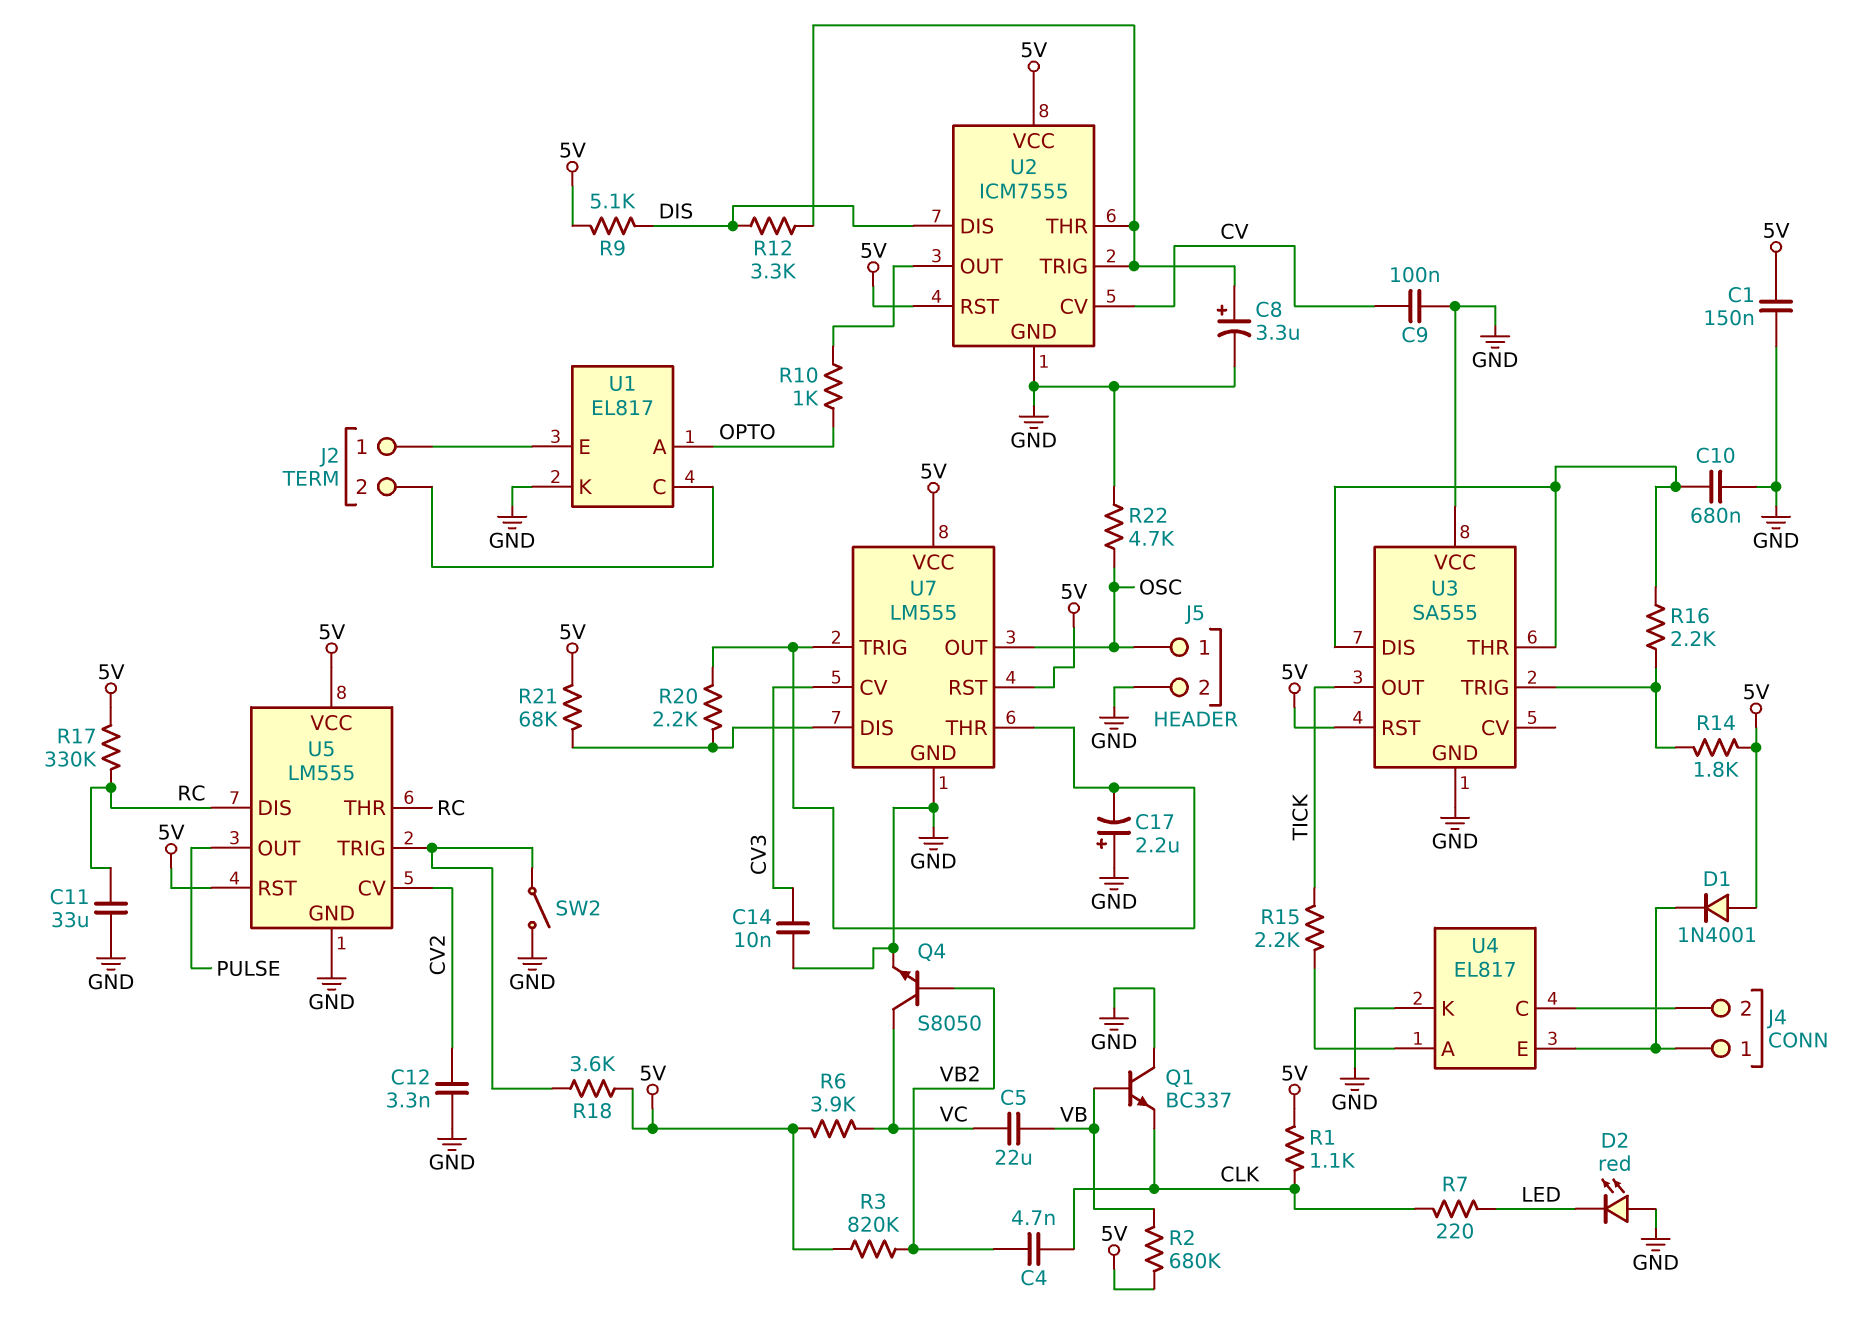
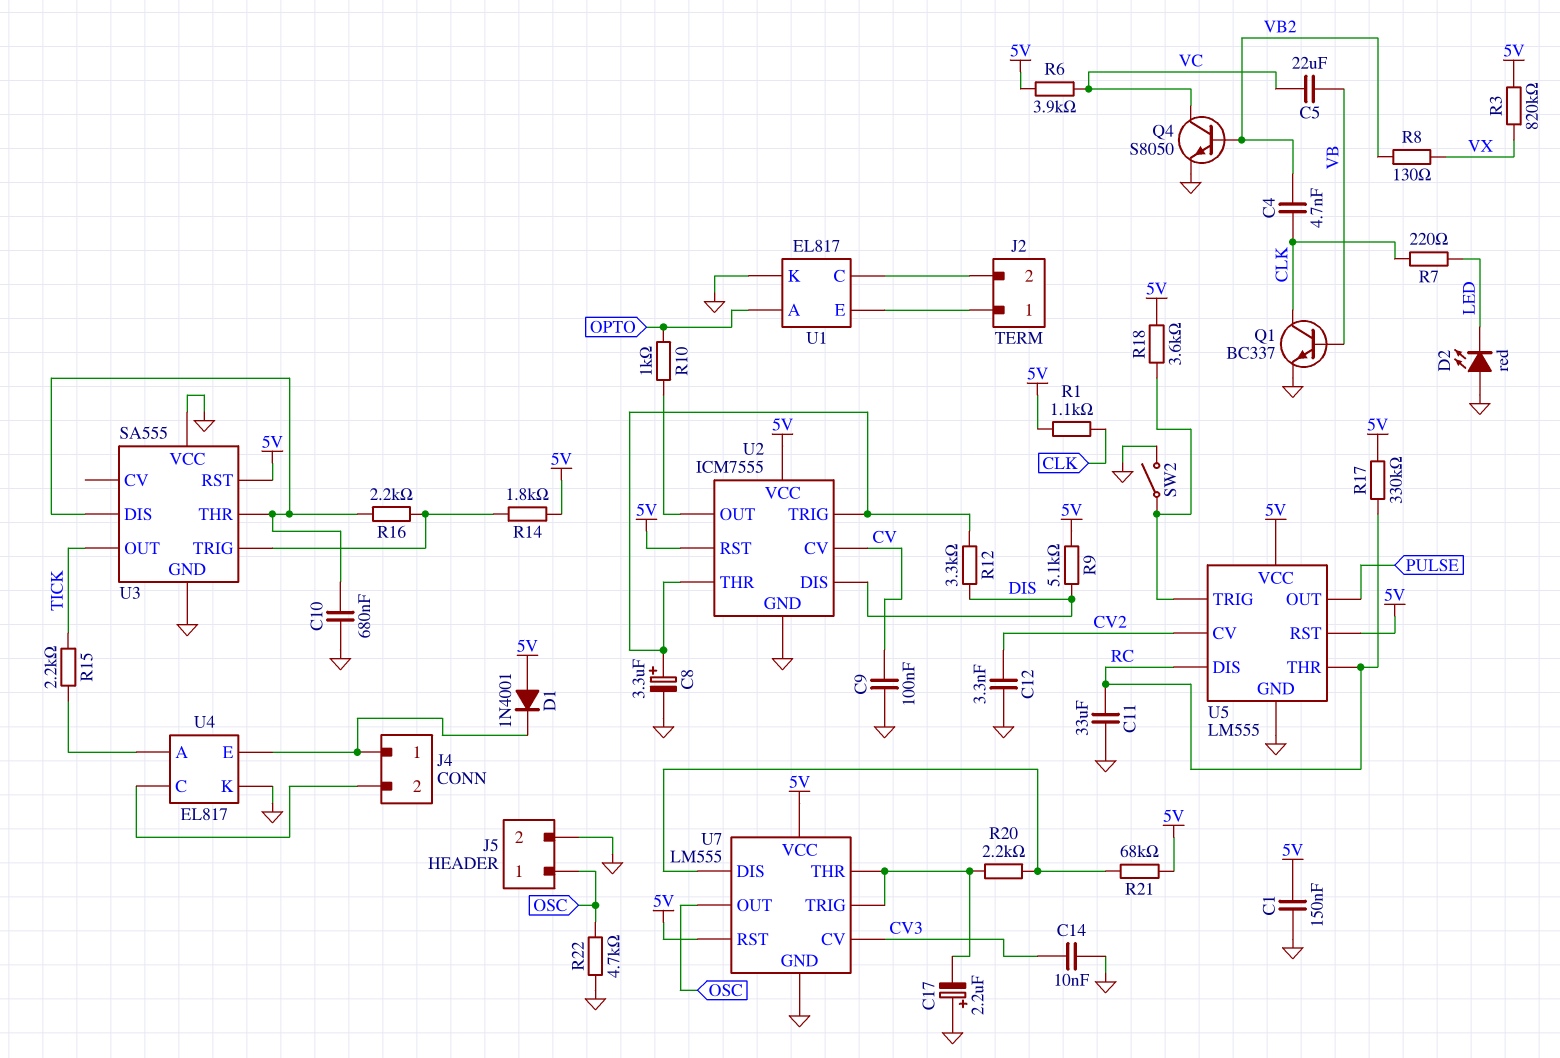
Q1: NPN BC337 (B VB, C GND, E CLK) -> NPN BC337 (B VB, C CLK, E GND)
R2: 680k (5V, VB) -> none
R3: 820k (5V, VB2) -> 820k (5V, VX)
R8: none -> 130 (VB2, VX)

